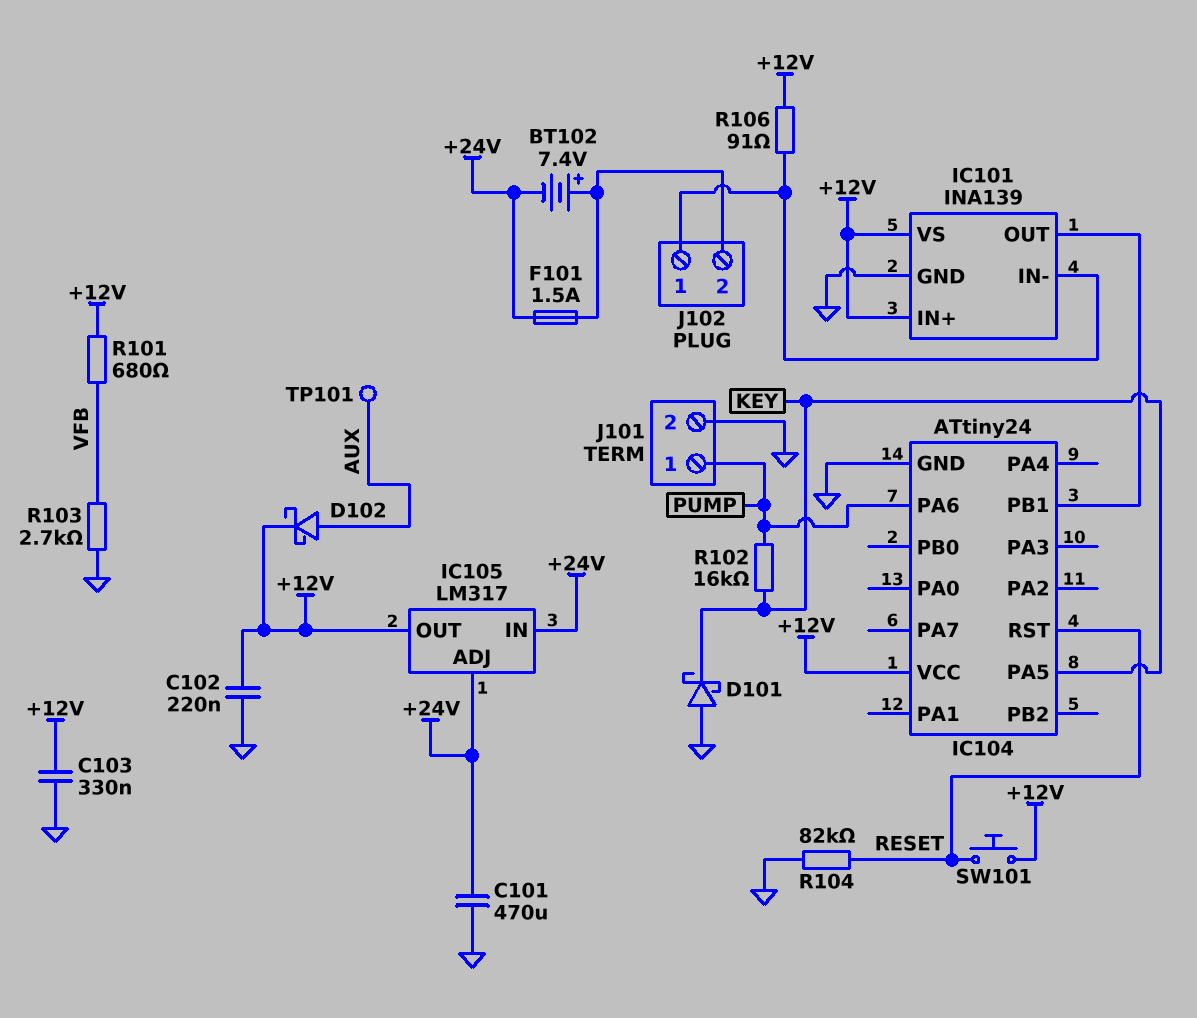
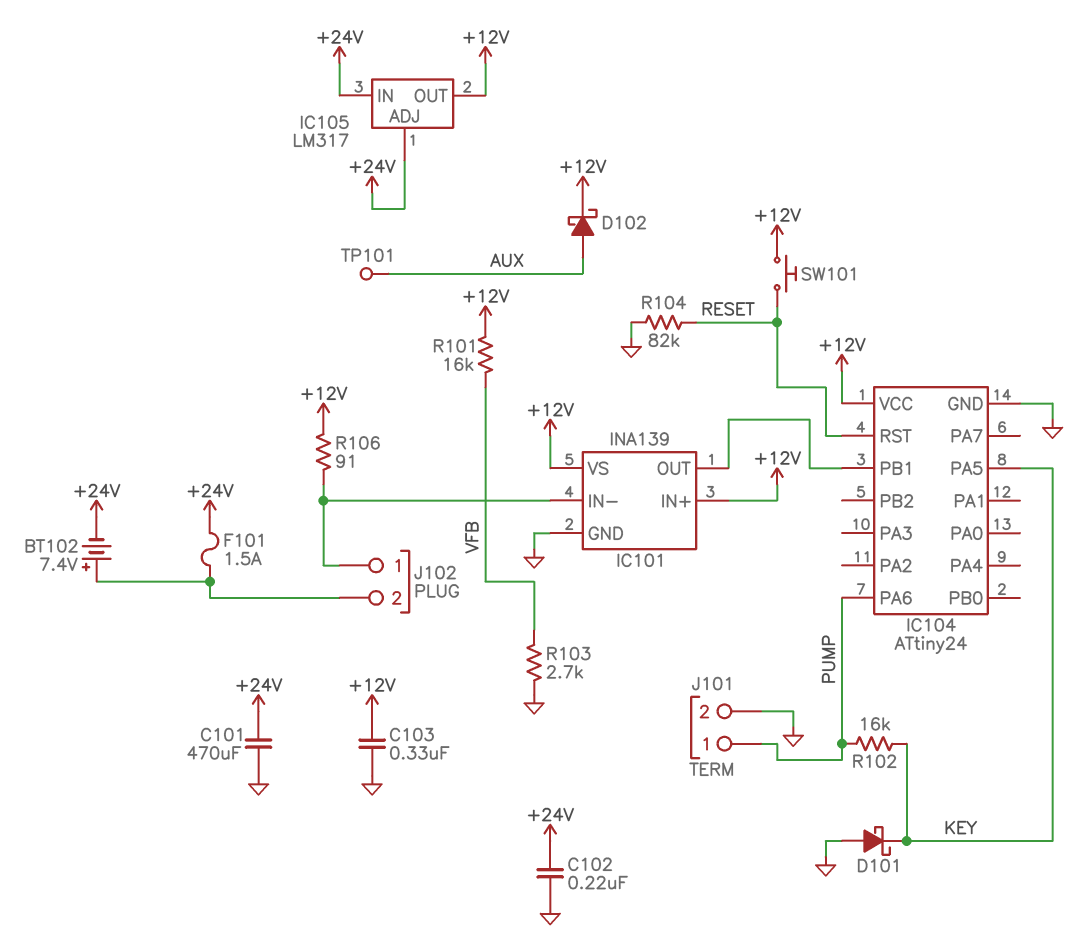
C102: 220nF (+12V, GND) -> 220nF (+24V, GND)
R101: 680 (+12V, VFB) -> 16k (+12V, VFB)

